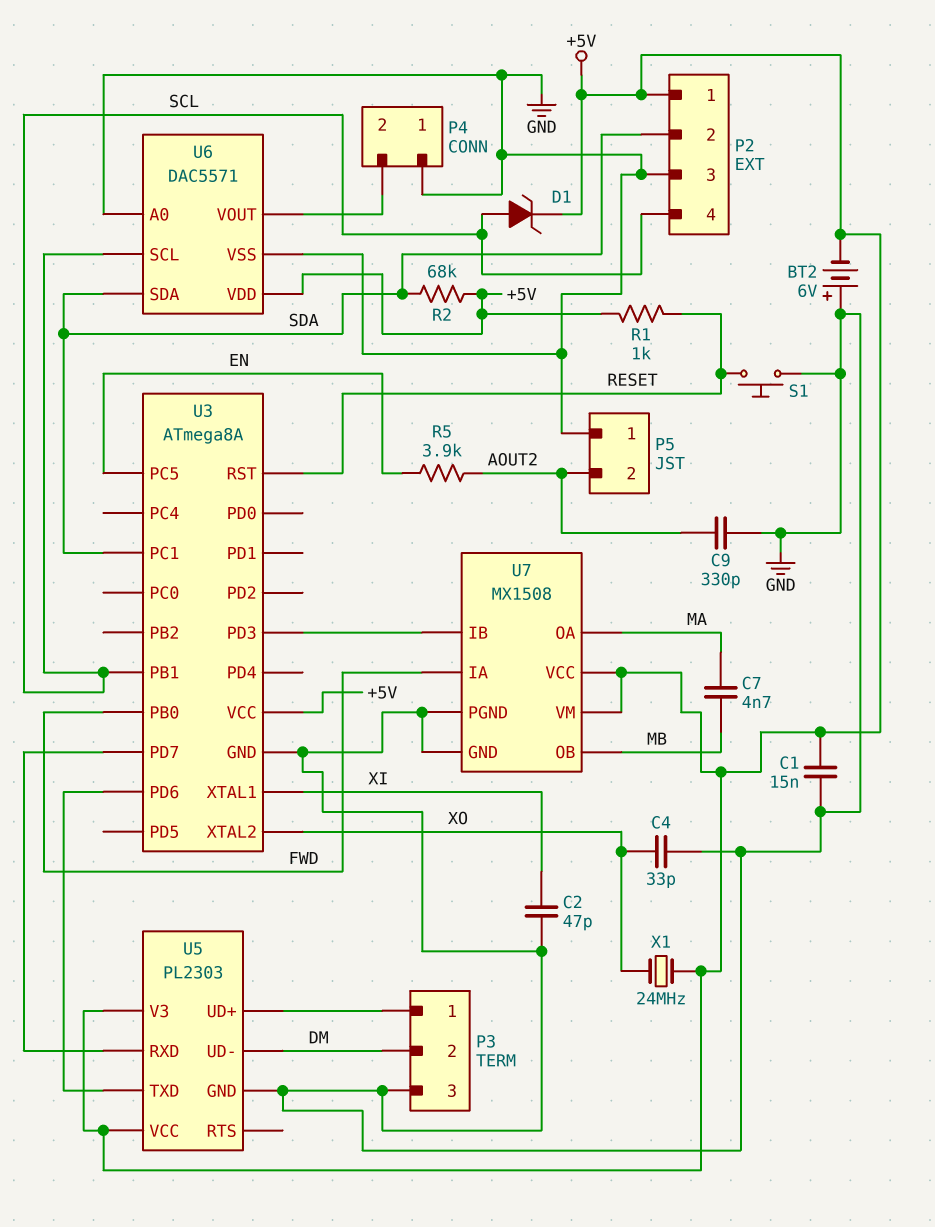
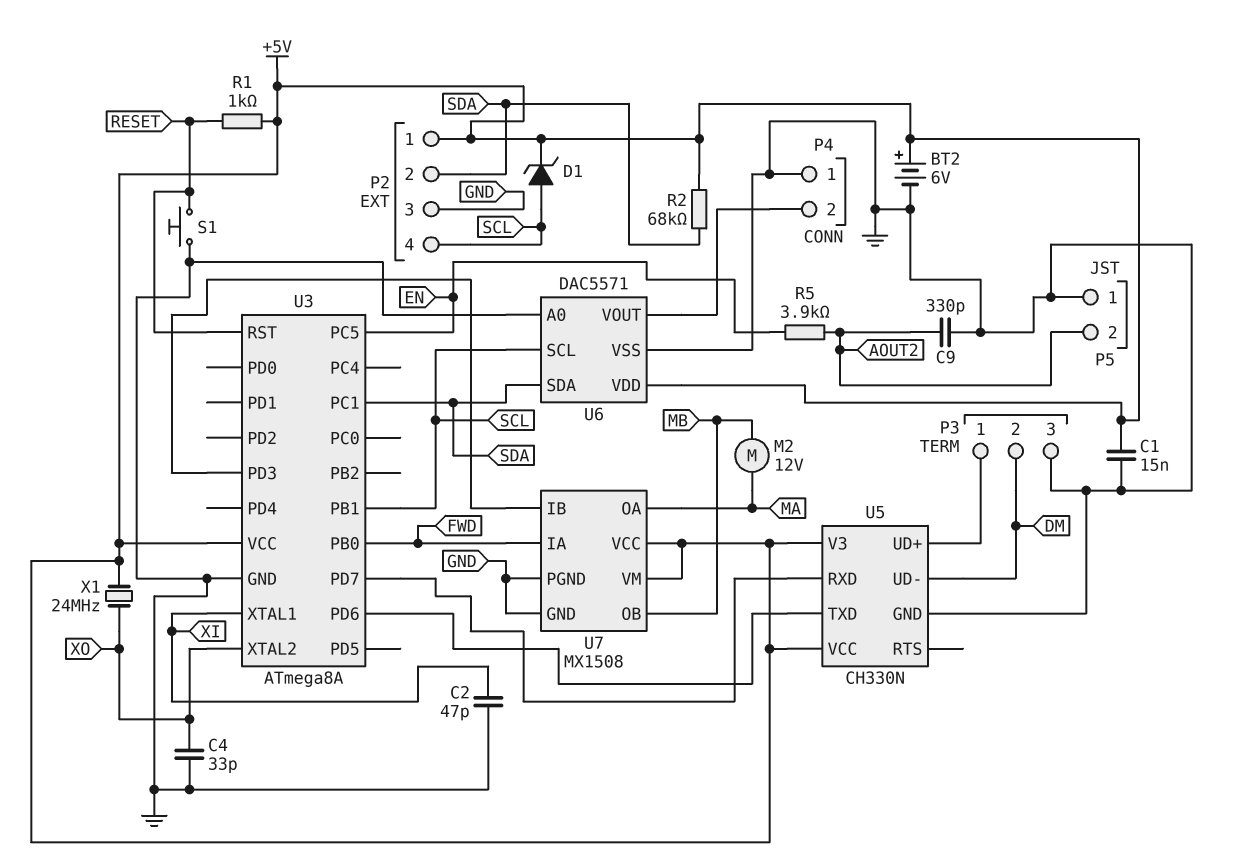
BT2: 6V (plus GND, minus +5V) -> 6V (plus +5V, minus GND)
C7: 4.7nF (MA, MB) -> none
M2: none -> motor 12V (MA, MB)
U5: PL2303 -> CH330N

